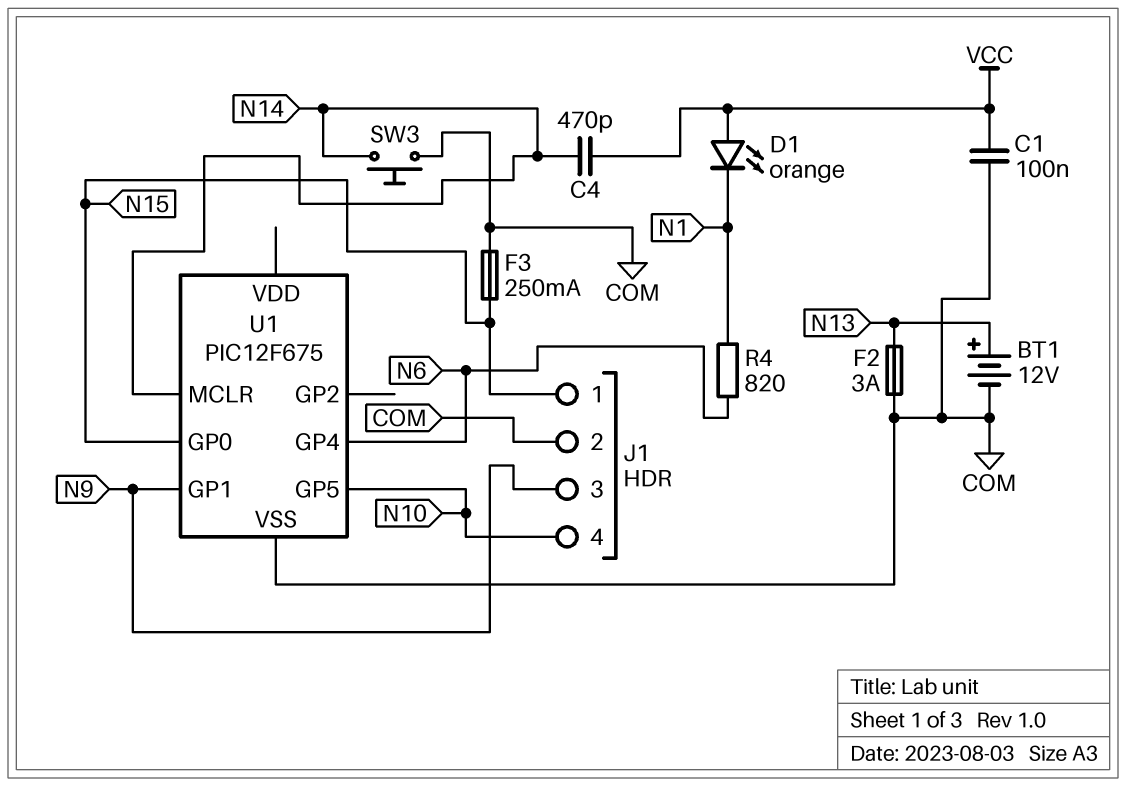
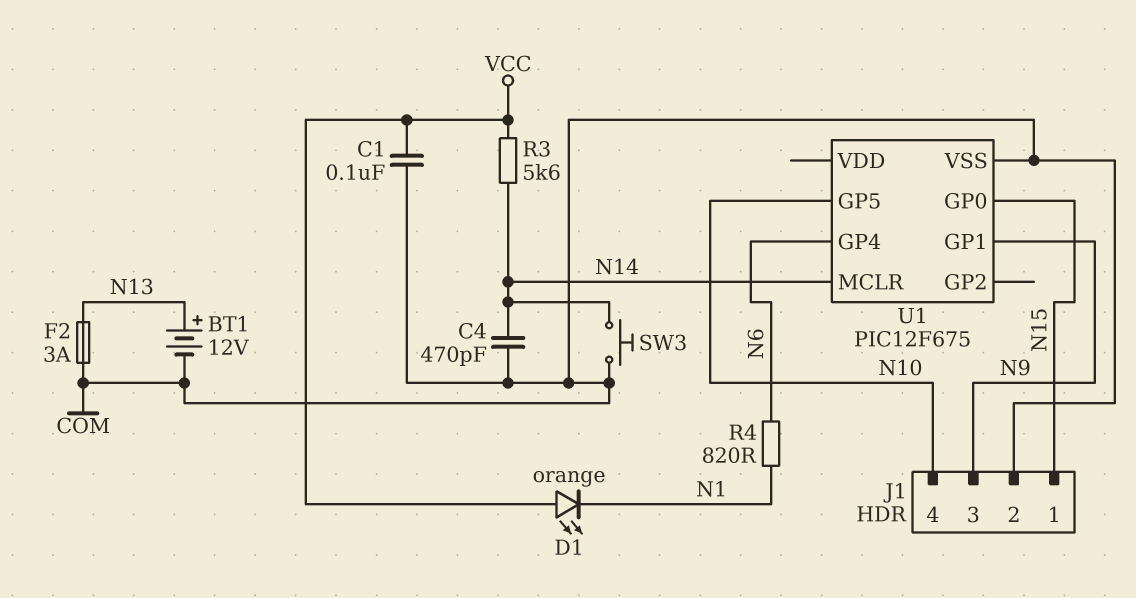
C4: 470pF (N14, VCC) -> 470pF (COM, N14)
F3: 250mA (COM, N15) -> none
R3: none -> 5.6k (N14, VCC)

